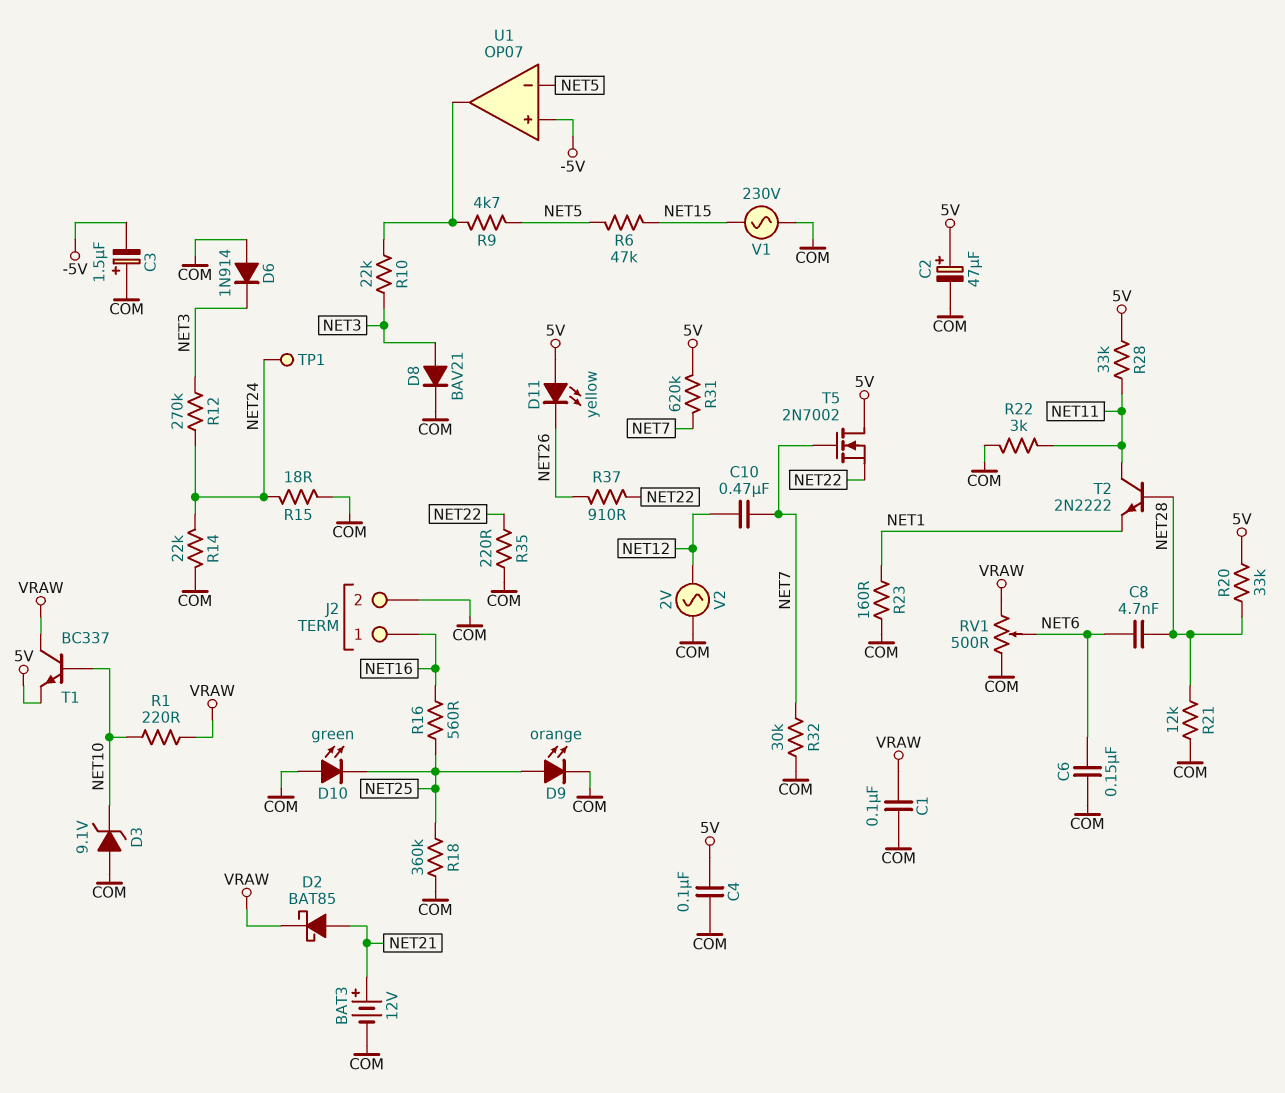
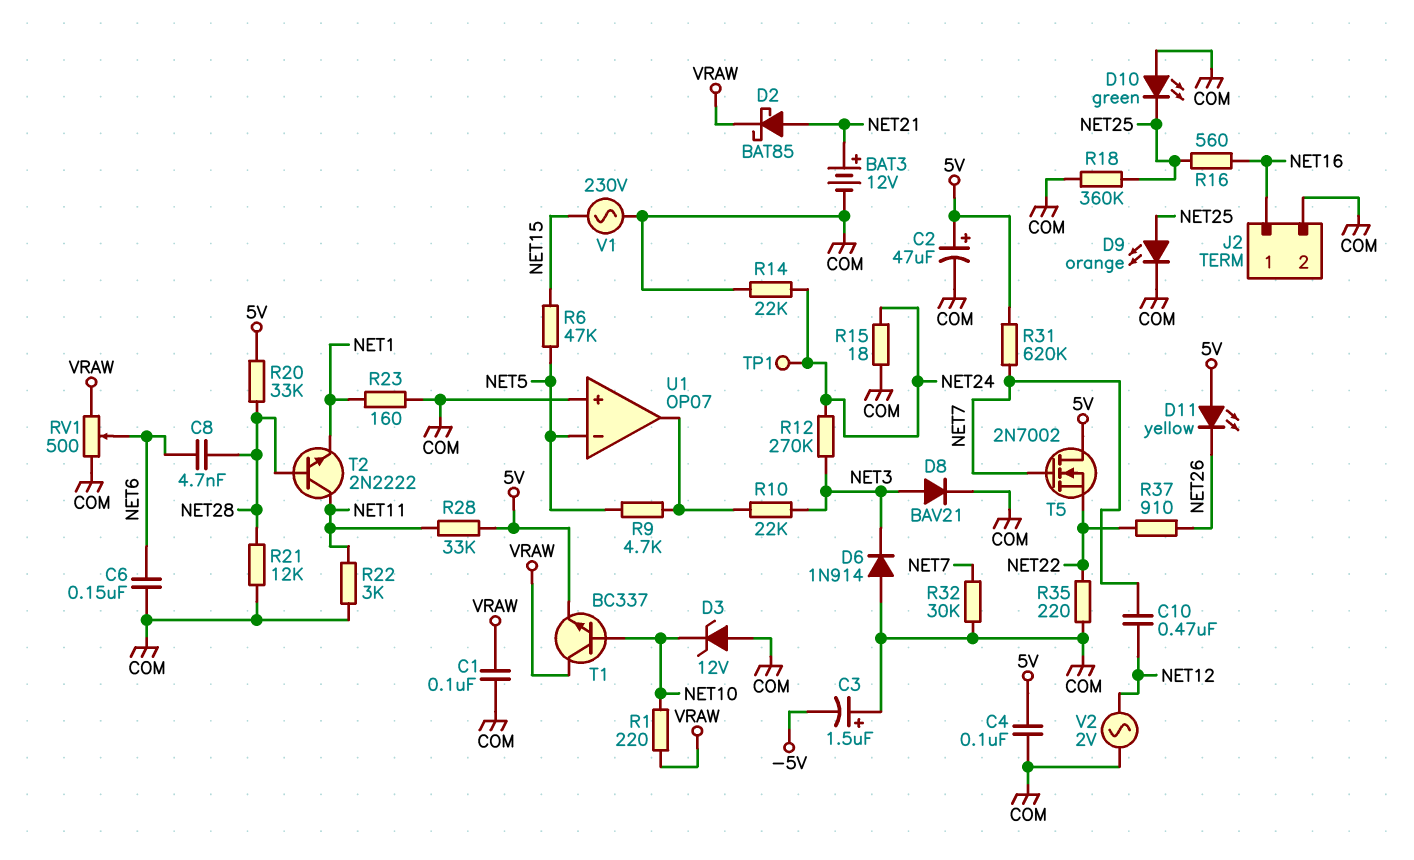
D3: zener 9.1V (A COM, K NET10) -> zener 12V (A COM, K NET10)
U1 pin in+: -5V -> COM

